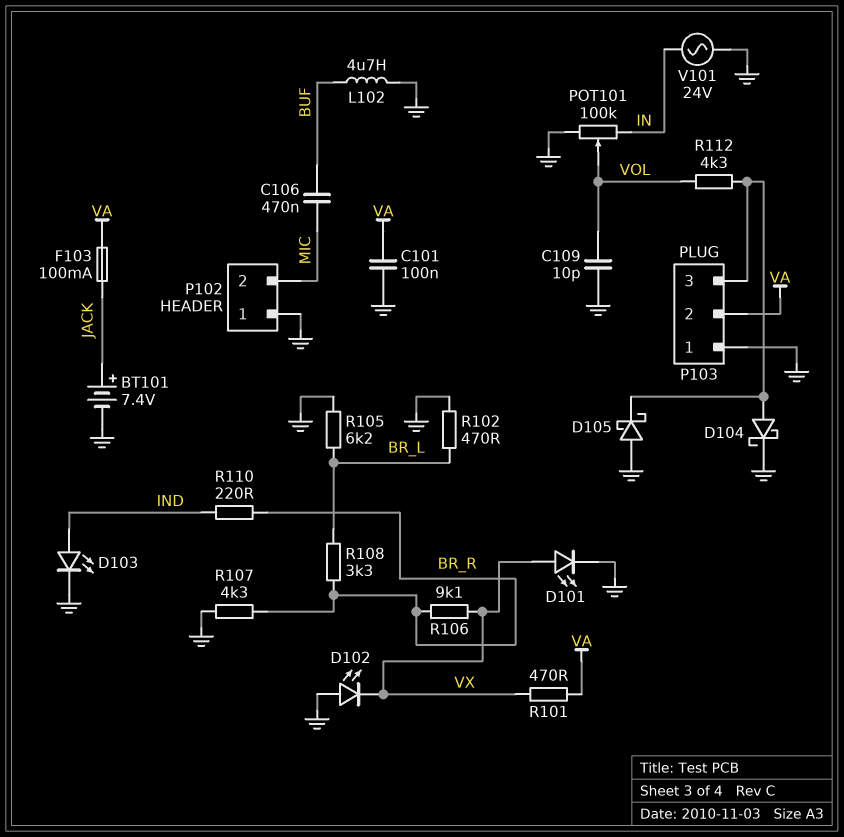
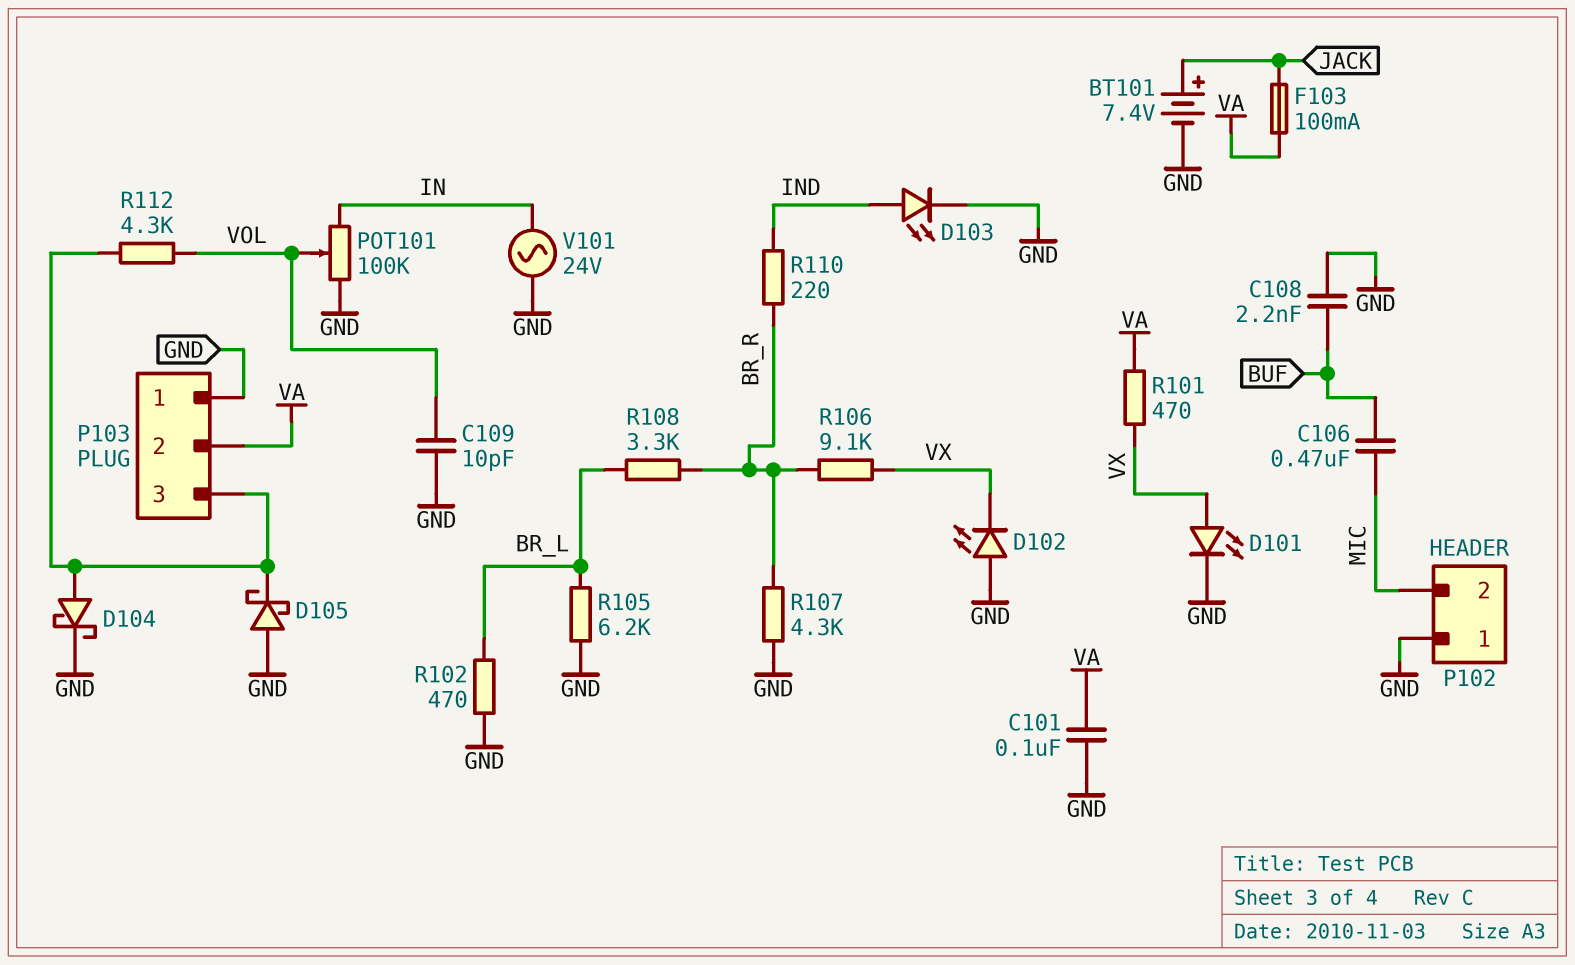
C108: none -> 2.2nF (BUF, GND)
L102: 4.7uH (BUF, GND) -> none

